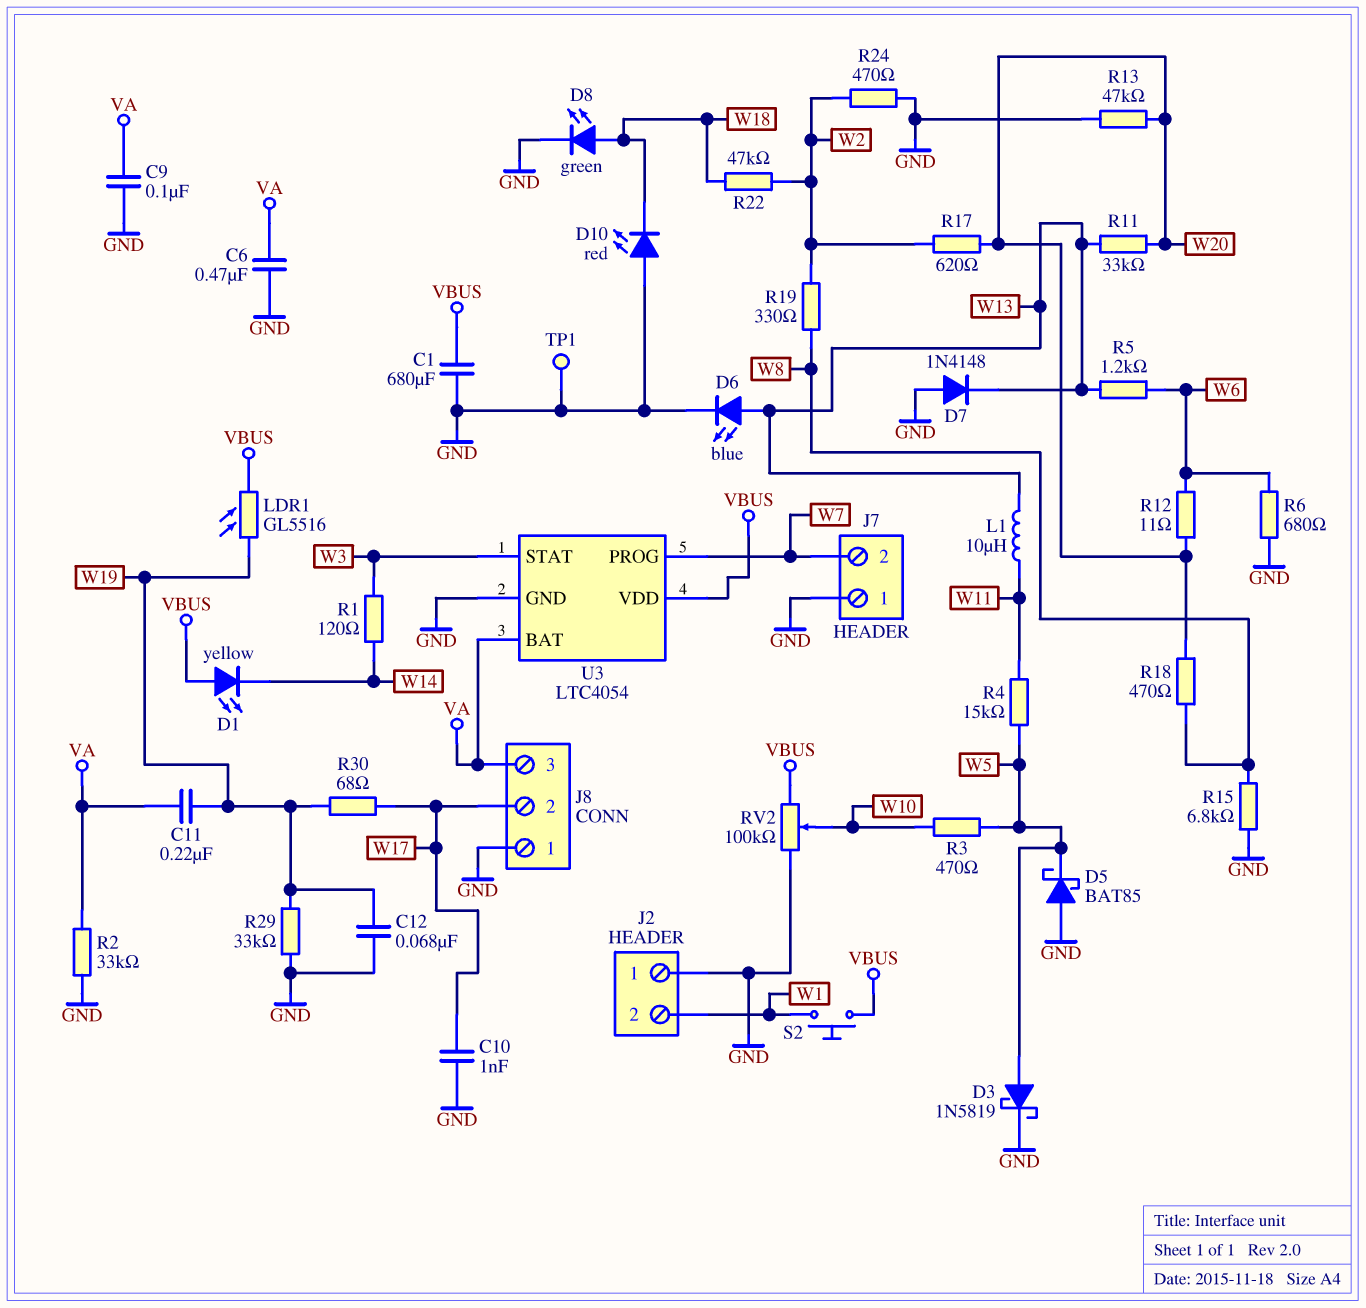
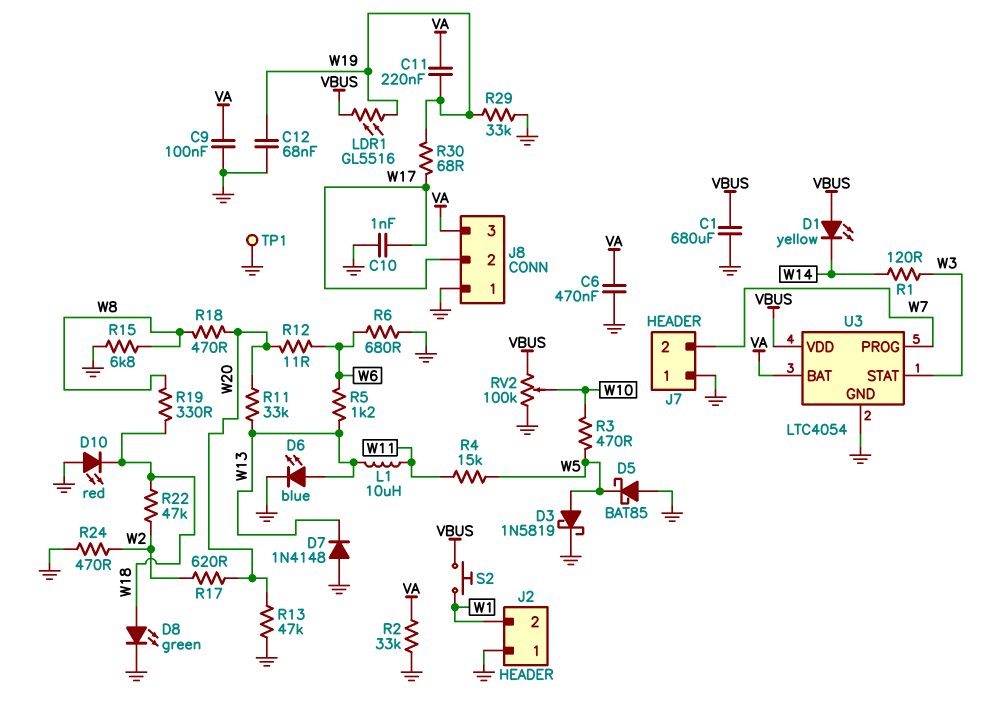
R19: 330 (W2, W8) -> 330 (W8, W18)

